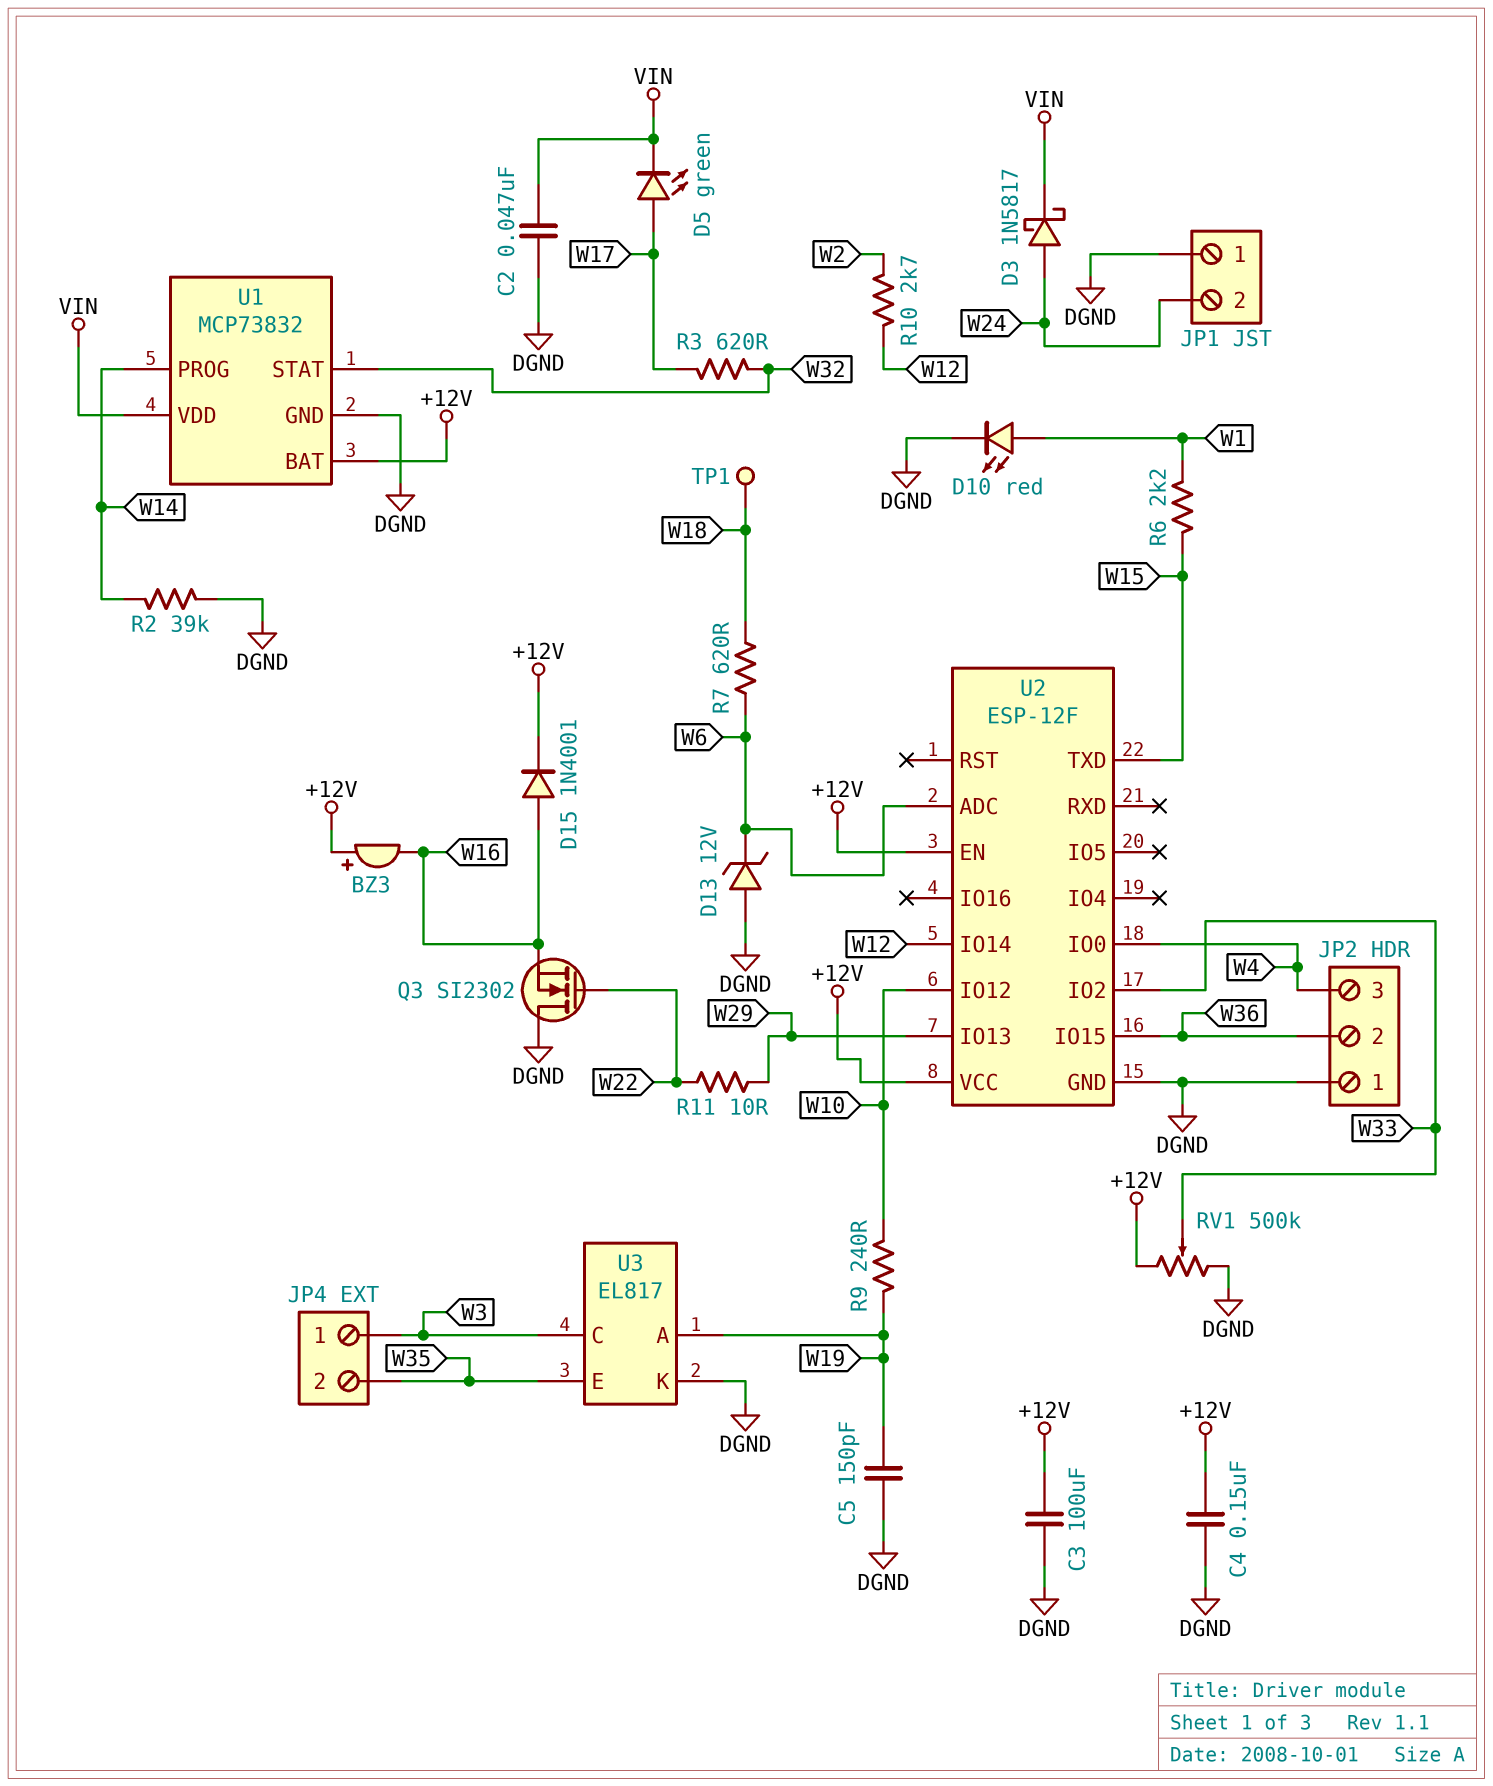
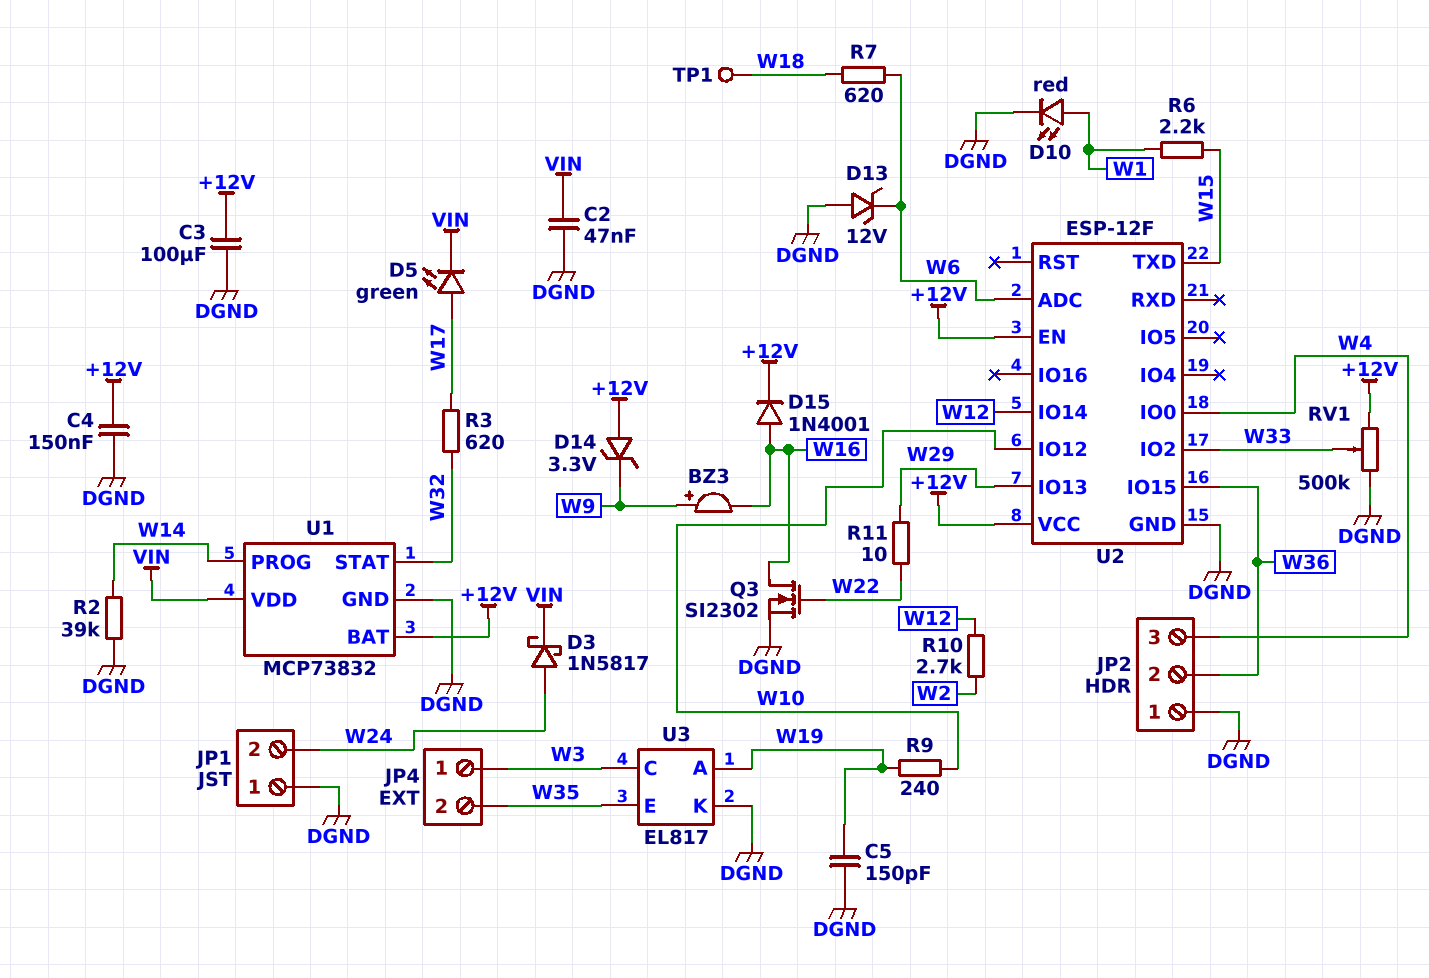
BZ3: buzzer (plus +12V, minus W16) -> buzzer (plus W9, minus W16)
D14: none -> zener 3.3V (A +12V, K W9)
Q3: NMOS SI2302 (G W22, D DGND, S W16) -> NMOS SI2302 (G W22, D W16, S DGND)

